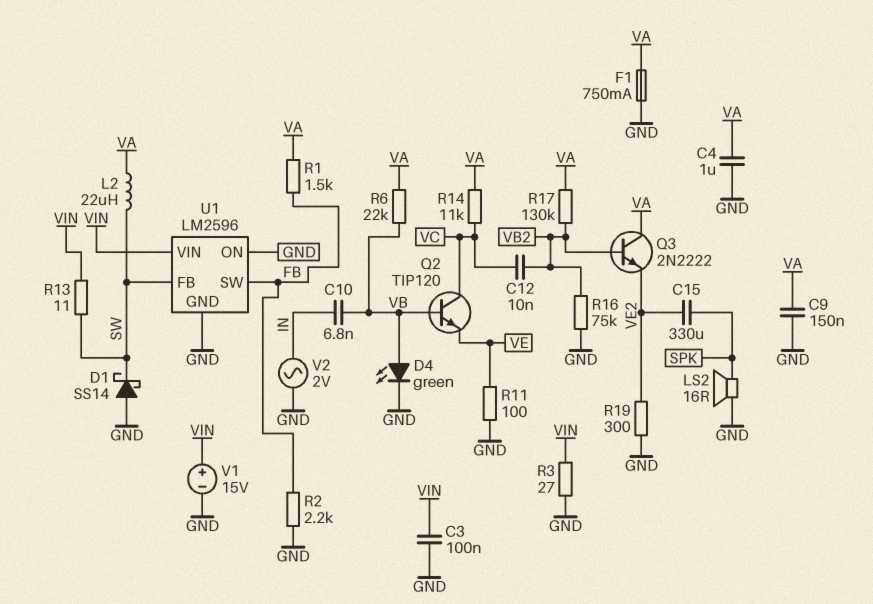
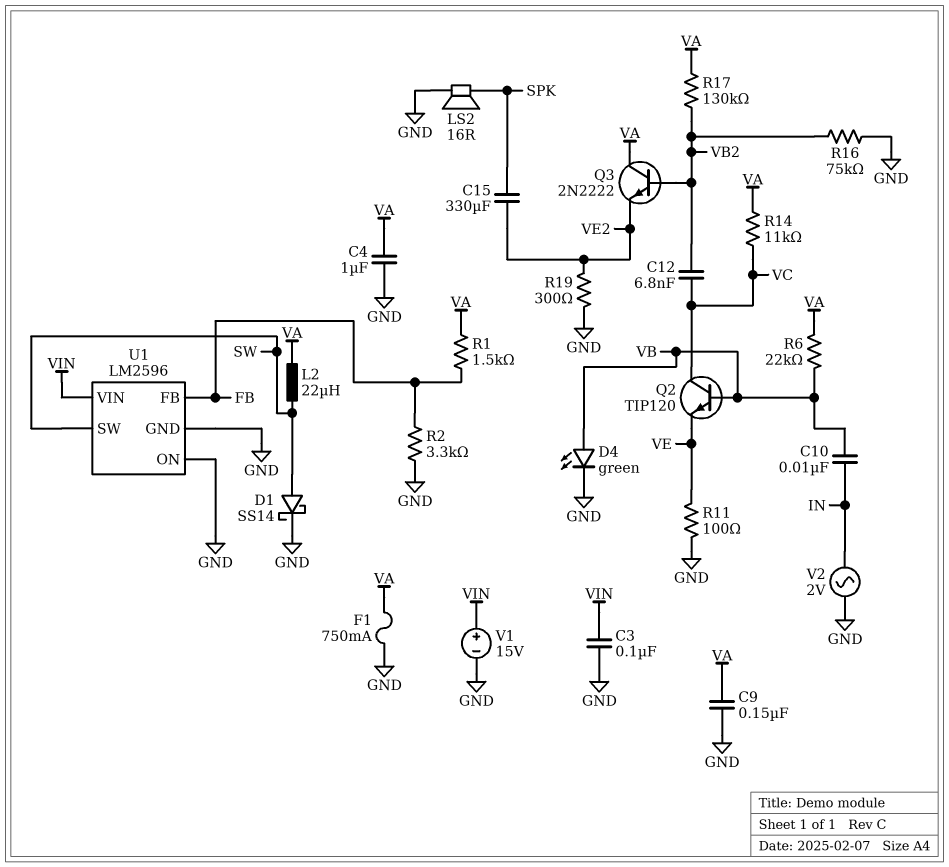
C10: 6.8nF (IN, VB) -> 10nF (IN, VB)
C12: 10nF (VB2, VC) -> 6.8nF (VB2, VC)
D1: schottky SS14 (A GND, K SW) -> schottky SS14 (A SW, K GND)
R2: 2.2k (FB, GND) -> 3.3k (FB, GND)
R3: 27 (GND, VIN) -> none
R13: 11 (SW, VIN) -> none
U1 pin FB: SW -> FB
U1 pin SW: FB -> SW

